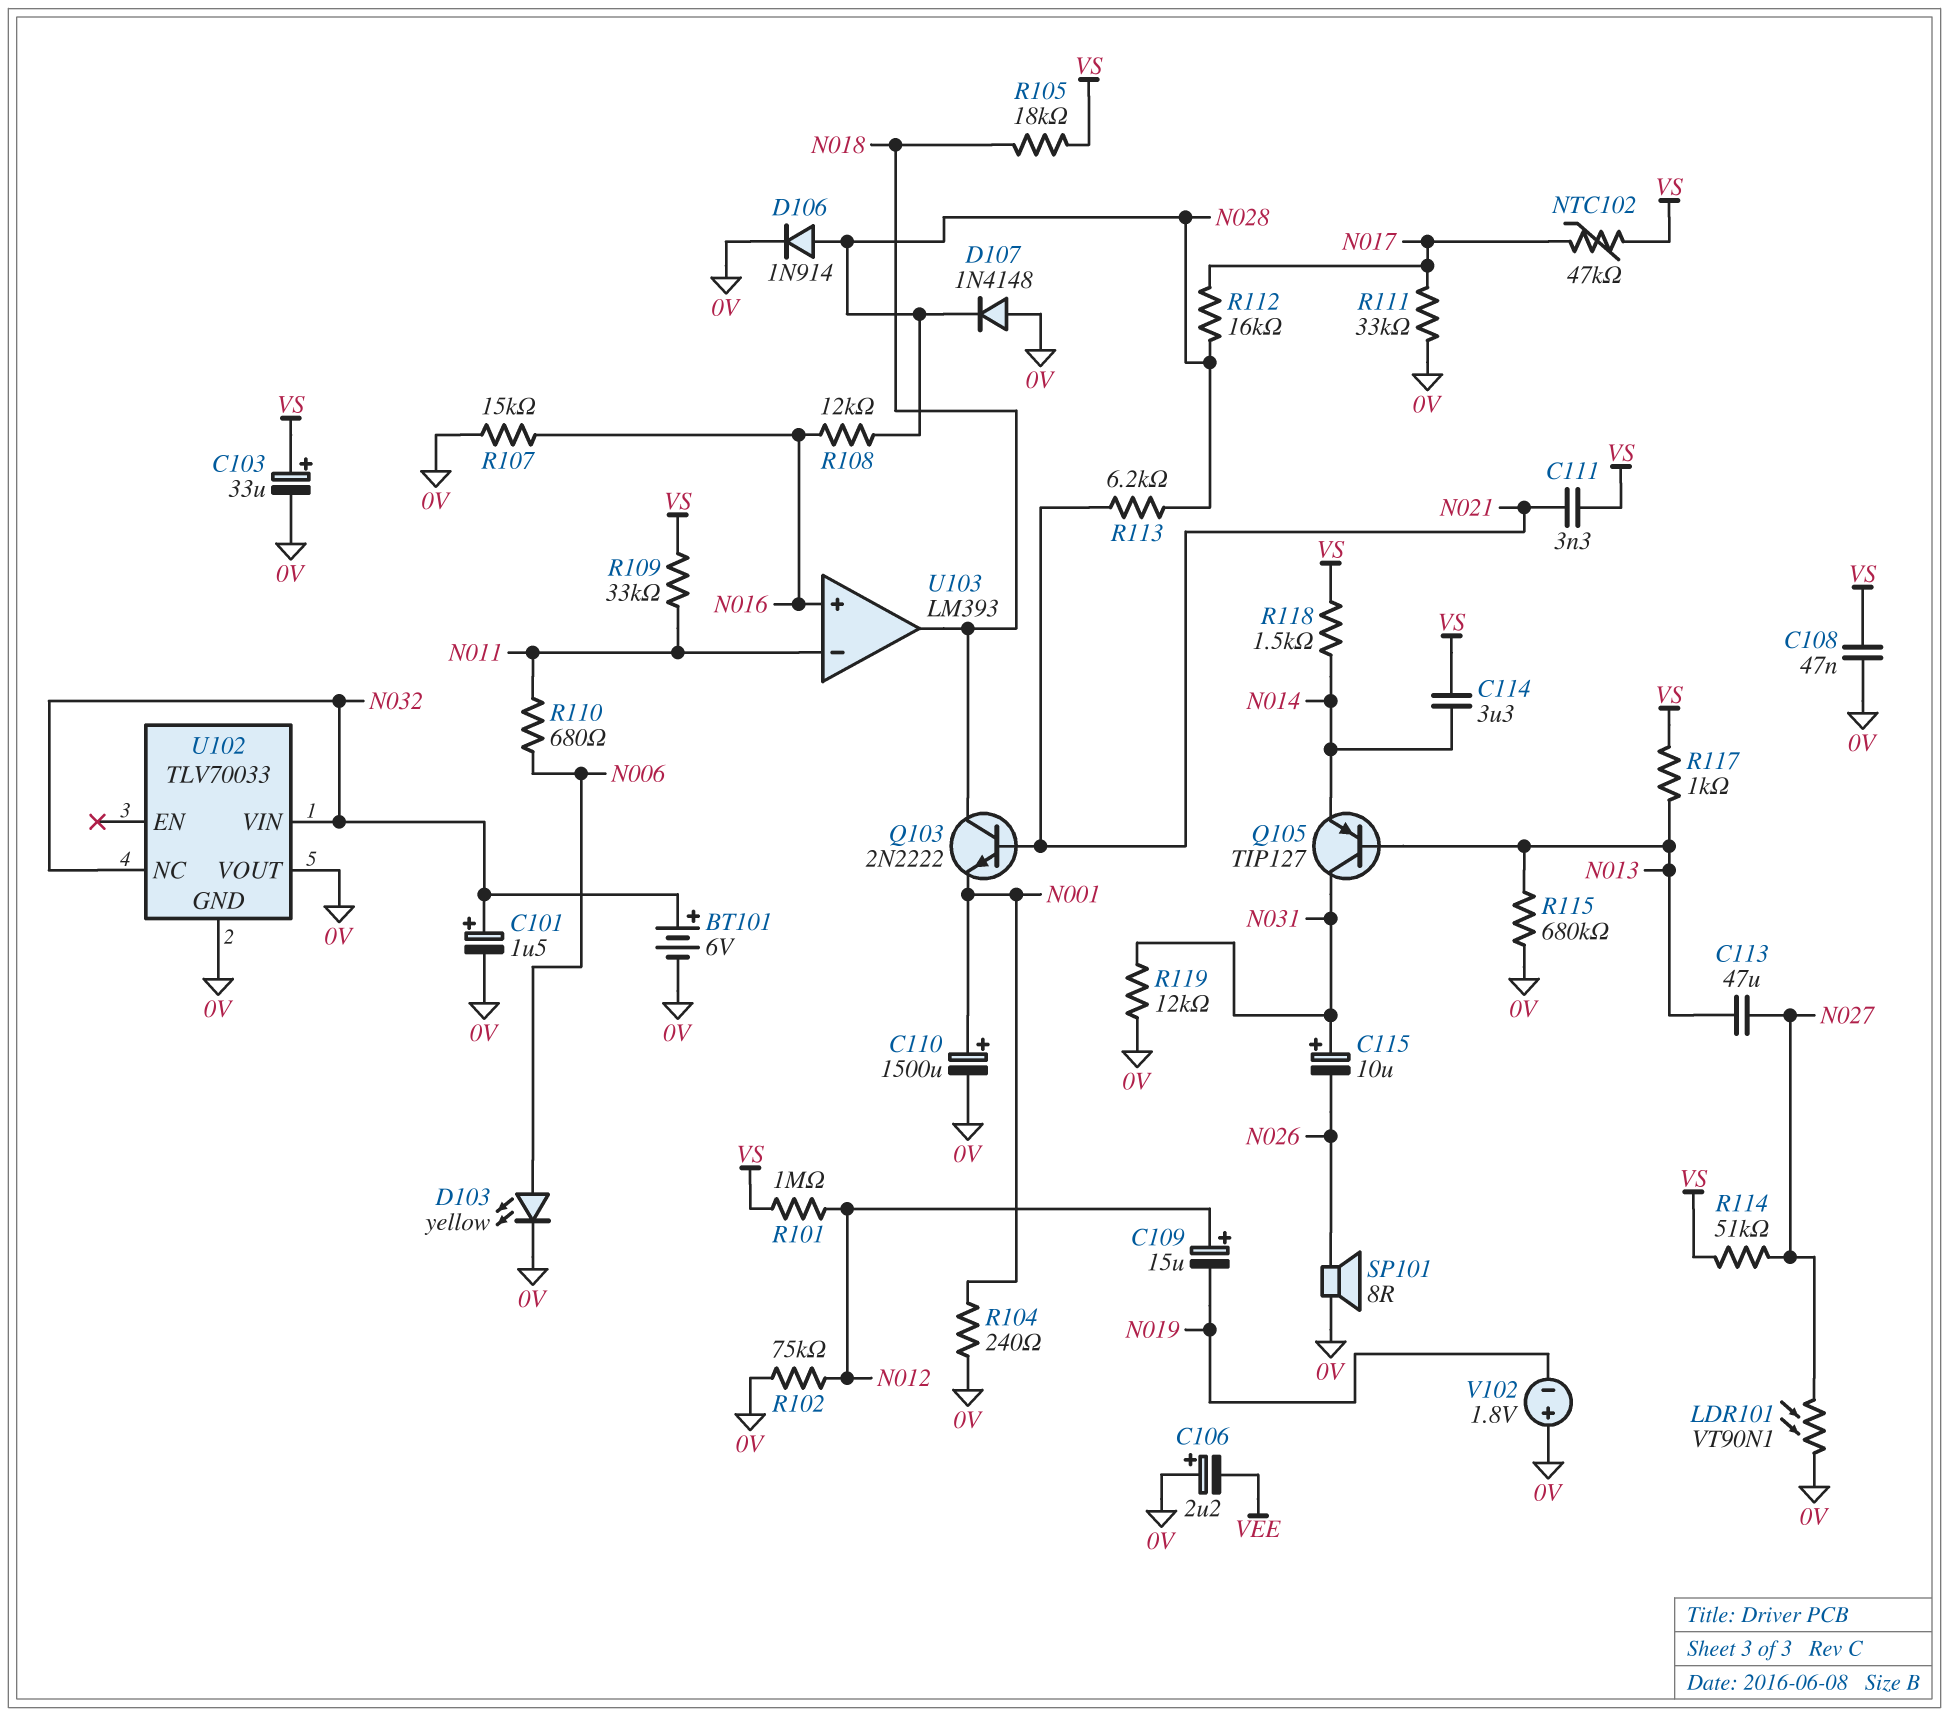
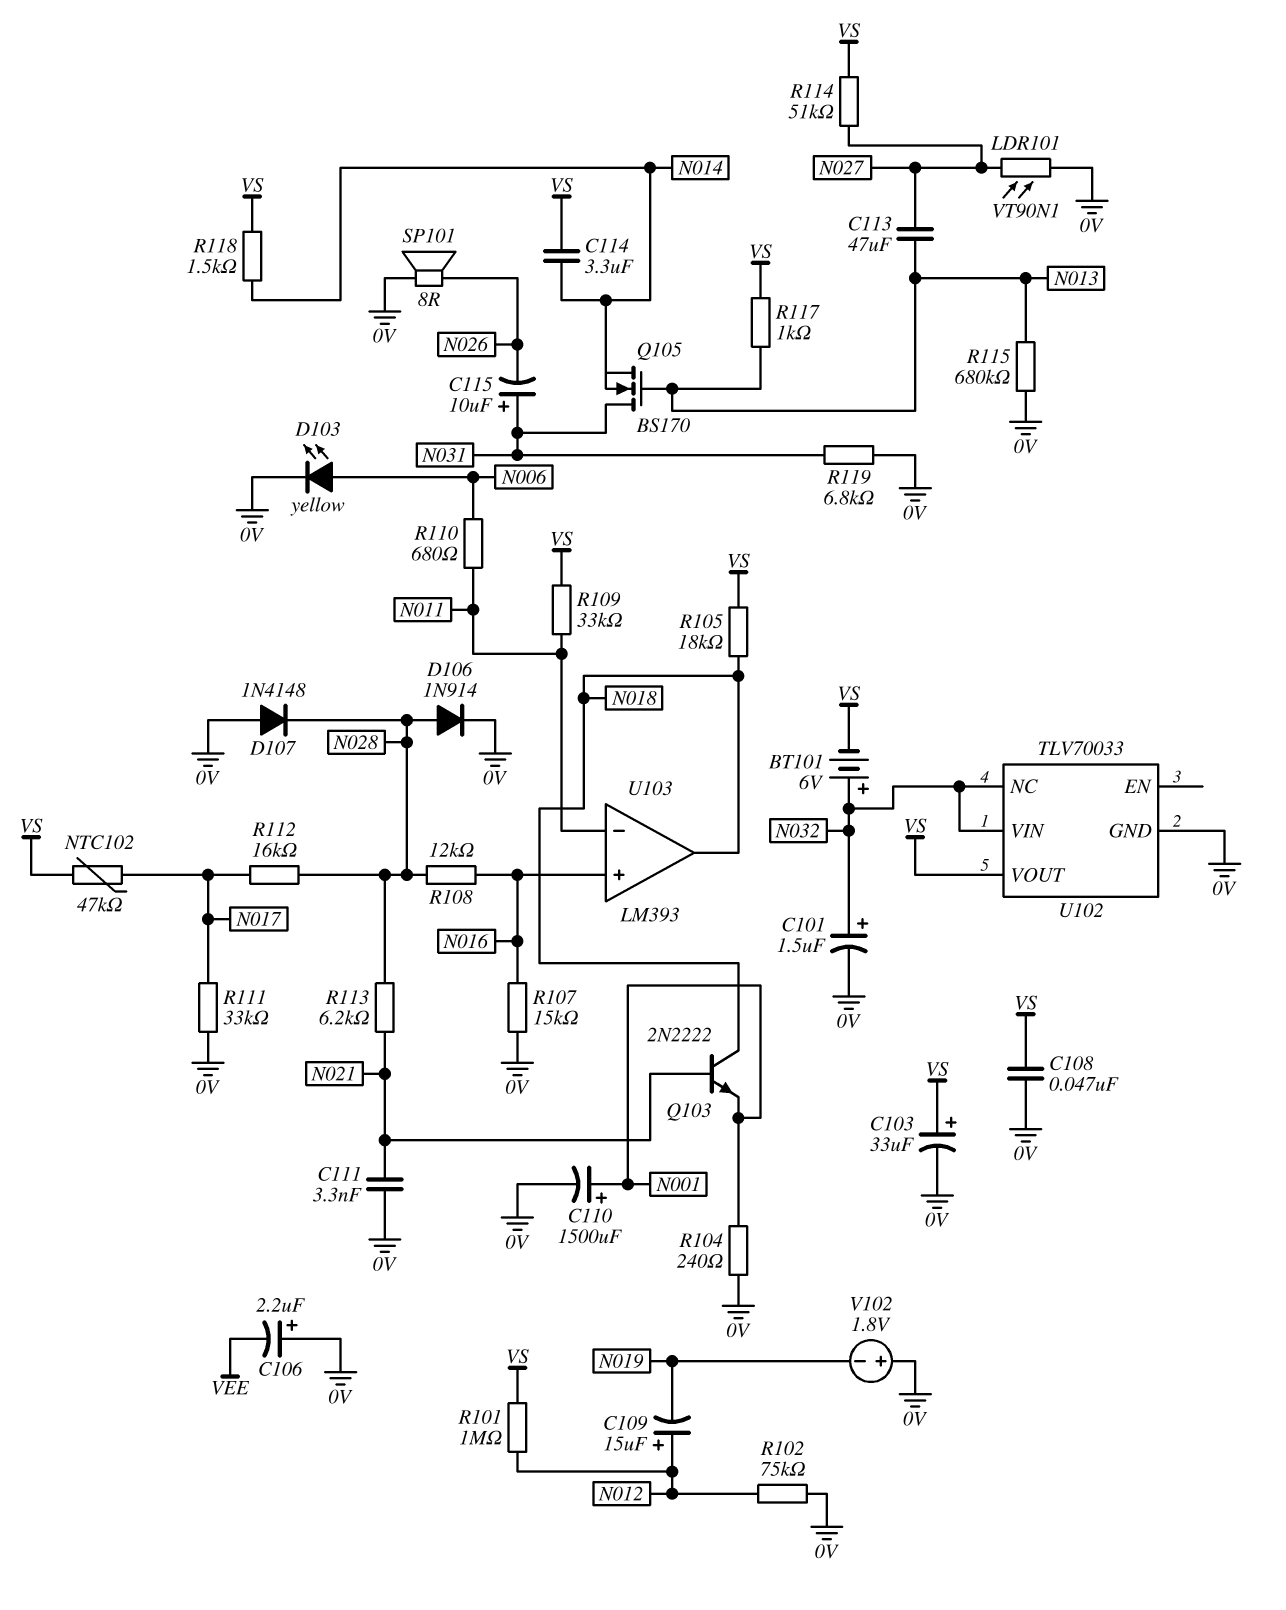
BT101: 6V (plus N032, minus 0V) -> 6V (plus N032, minus VS)
C111: 3.3nF (N021, VS) -> 3.3nF (0V, N021)
Q105: PNP TIP127 (B N013, C N031, E N014) -> NMOS BS170 (G N013, D N031, S N014)
R119: 12k (0V, N031) -> 6.8k (0V, N031)
U102 pin VOUT: 0V -> VS

